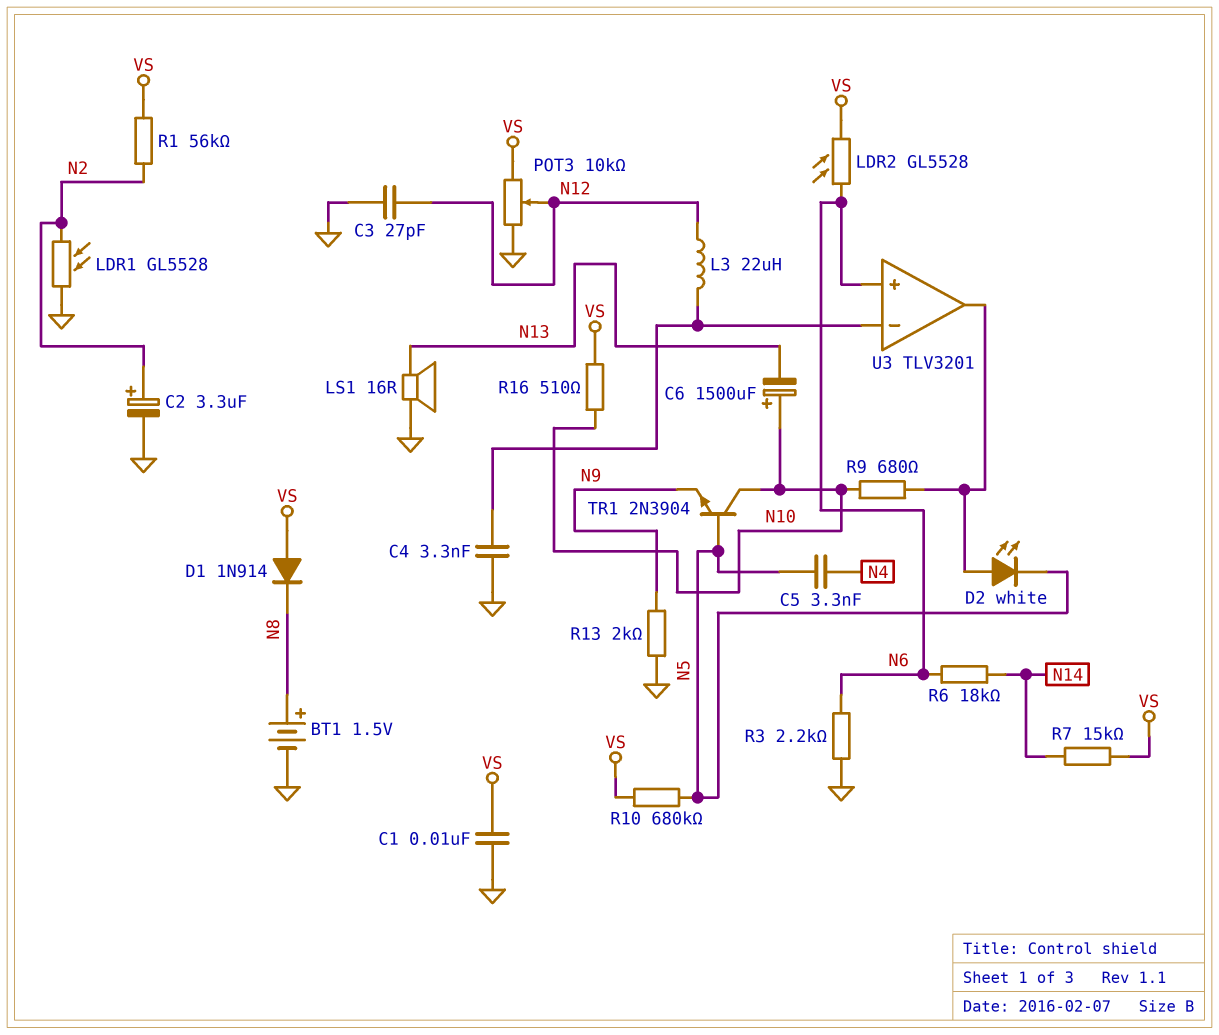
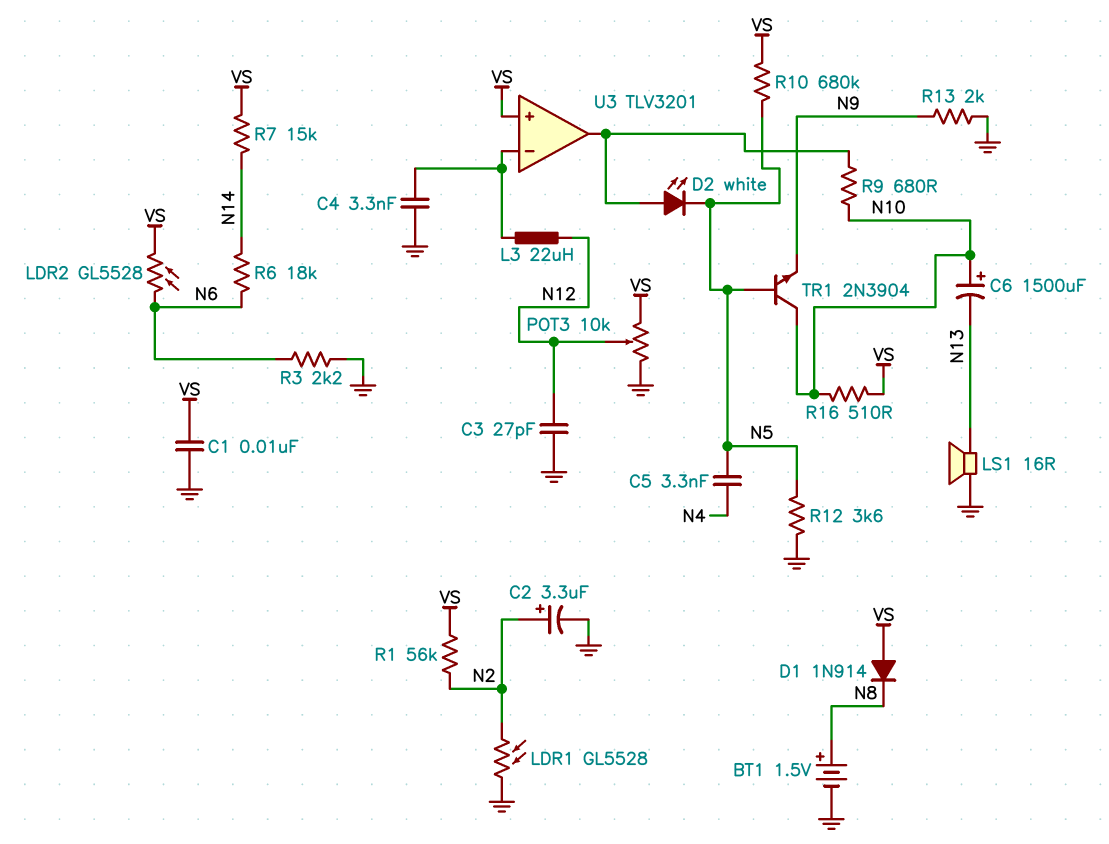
R12: none -> 3.6k (GND, N5)
U3 pin in+: N6 -> VS

